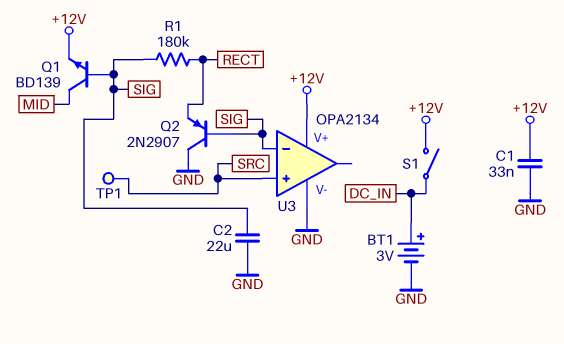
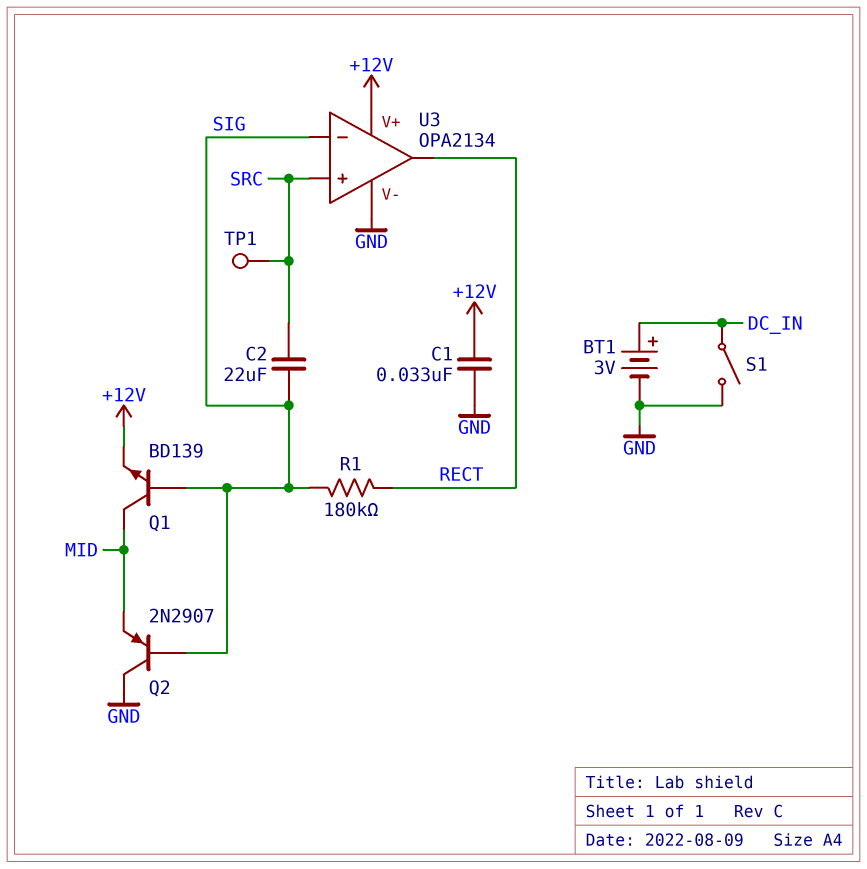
C2: 22uF (GND, SIG) -> 22uF (SIG, SRC)
Q2: PNP 2N2907 (B SIG, C GND, E RECT) -> PNP 2N2907 (B SIG, C GND, E MID)
S1: switch (+12V, DC_IN) -> switch (DC_IN, GND)
U3 pin out: none -> RECT

